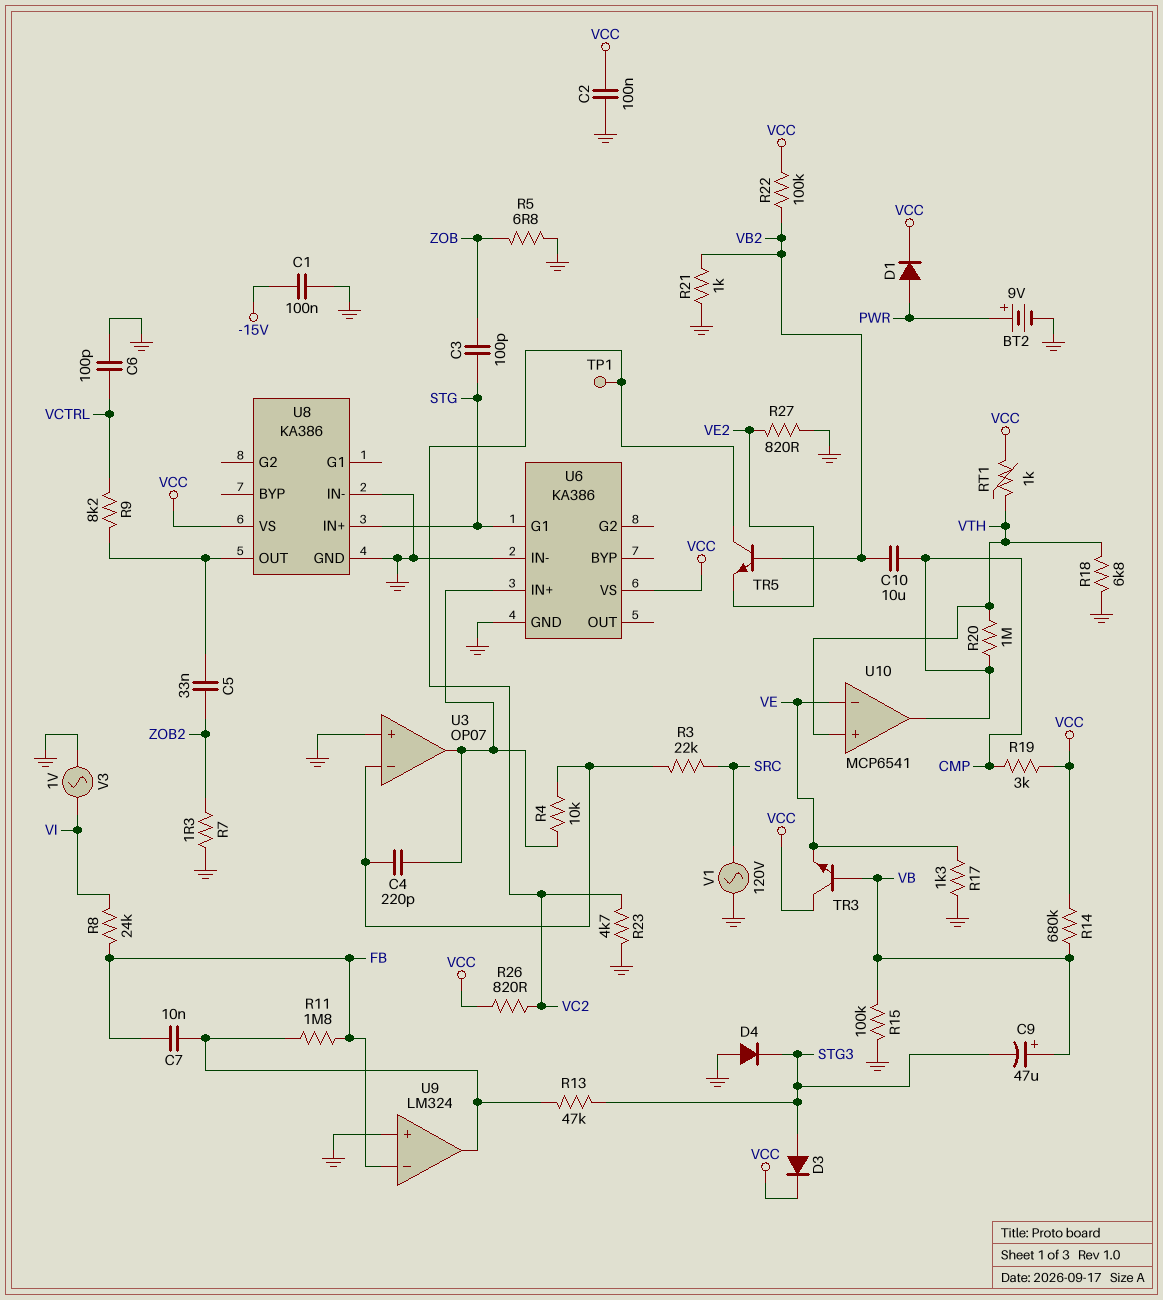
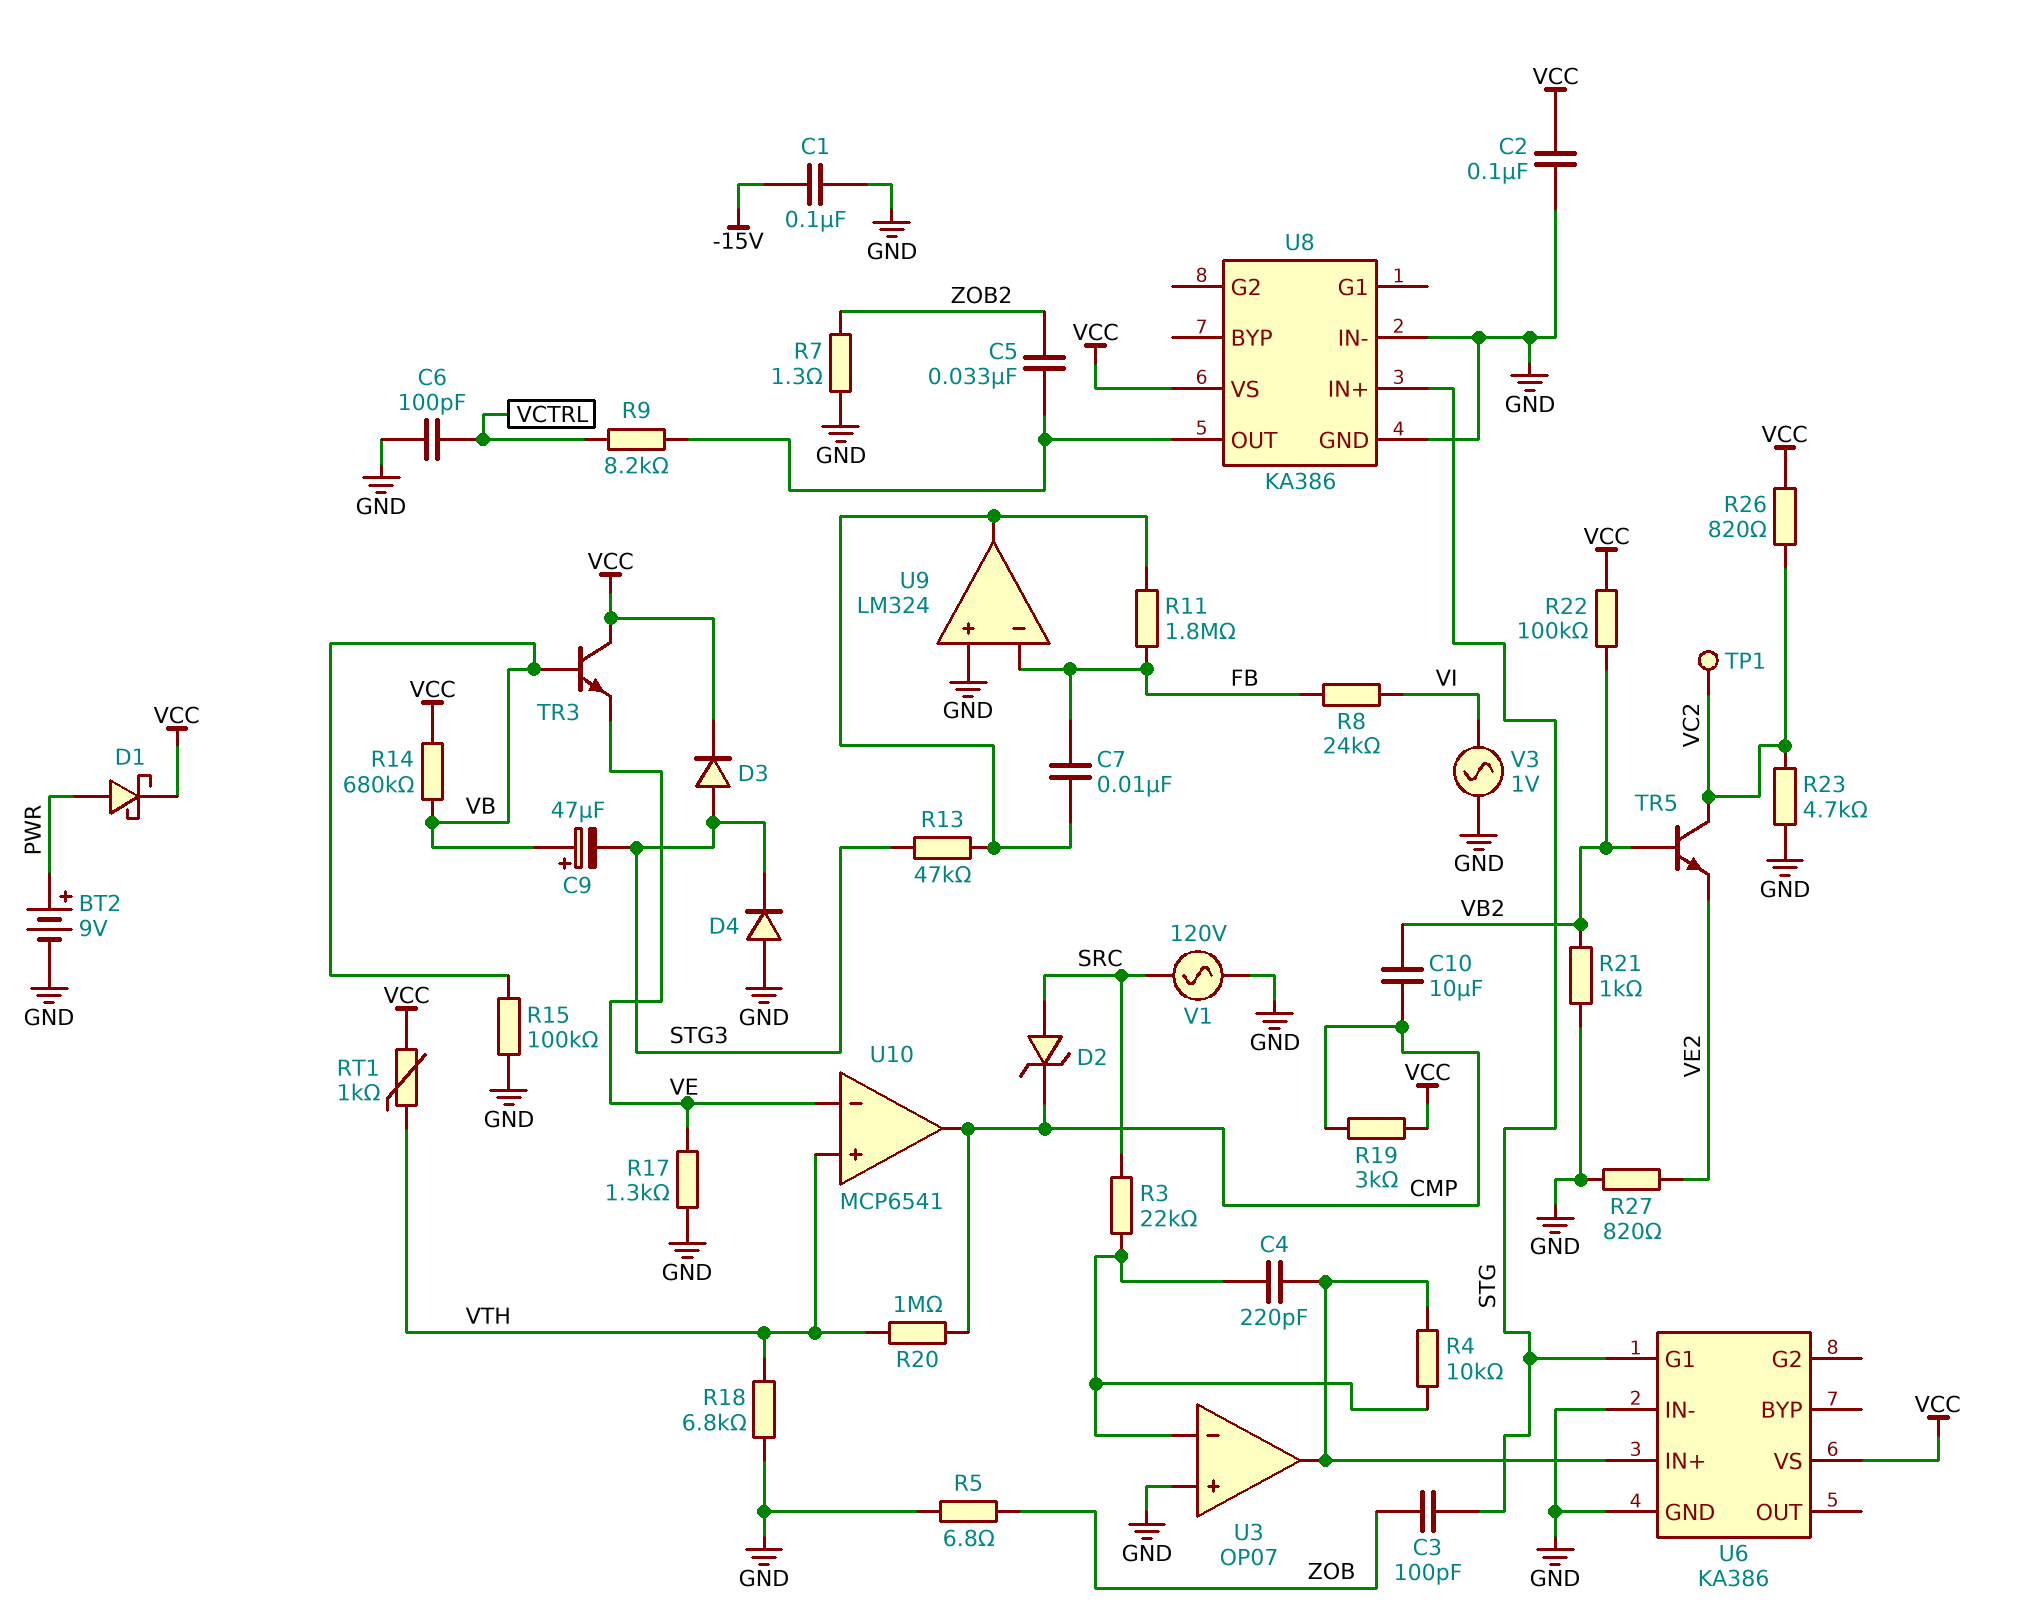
D1: diode (A PWR, K VCC) -> schottky (A PWR, K VCC)
D2: none -> zener (A SRC, K CMP)

